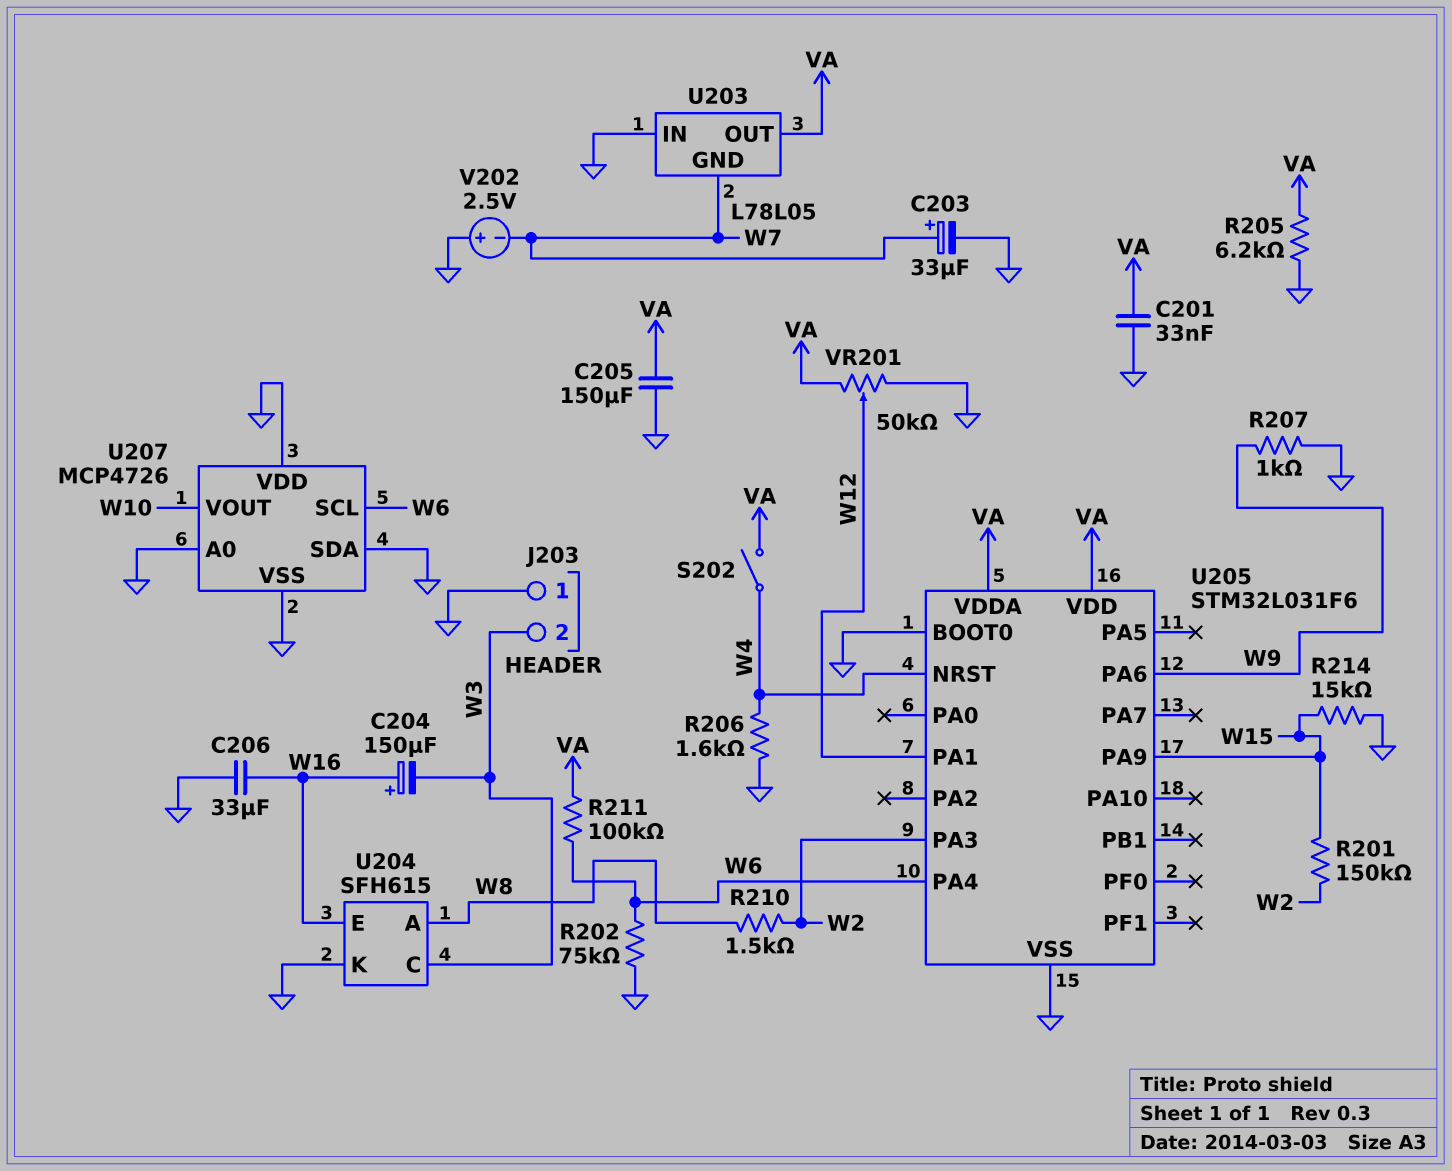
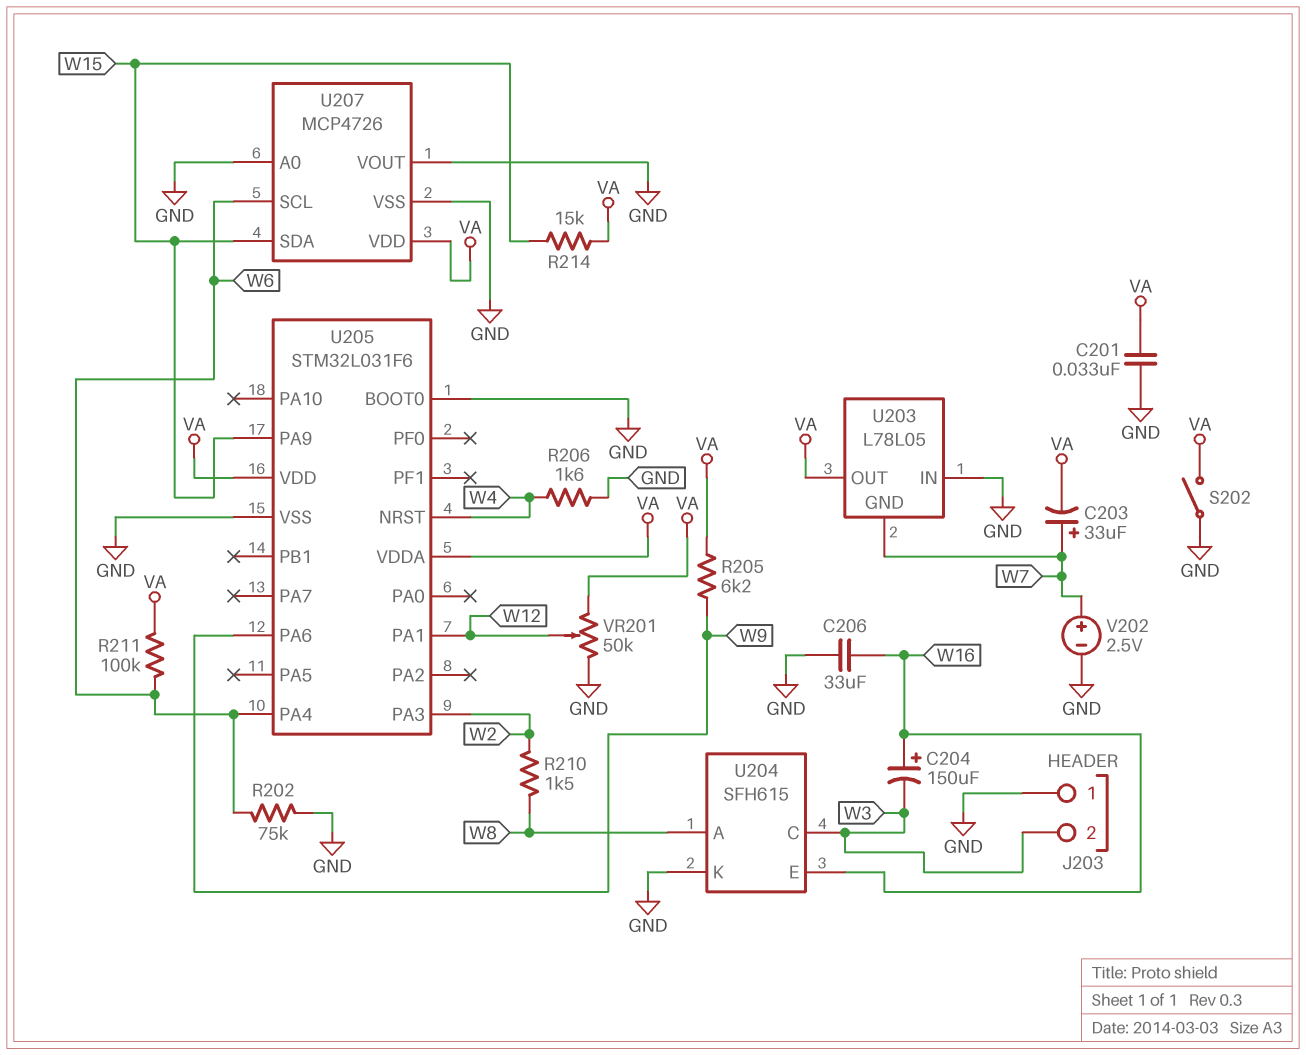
C203: 33uF (plus W7, minus GND) -> 33uF (plus W7, minus VA)
C205: 150uF (GND, VA) -> none
R201: 150k (W2, W15) -> none
R205: 6.2k (GND, VA) -> 6.2k (VA, W9)
R207: 1k (GND, W9) -> none
R214: 15k (GND, W15) -> 15k (VA, W15)
S202: switch (VA, W4) -> switch (GND, VA)
U207 pin SDA: GND -> W15
U207 pin VDD: GND -> VA
U207 pin VOUT: W10 -> GND
V202: 2.5V (plus GND, minus W7) -> 2.5V (plus W7, minus GND)

